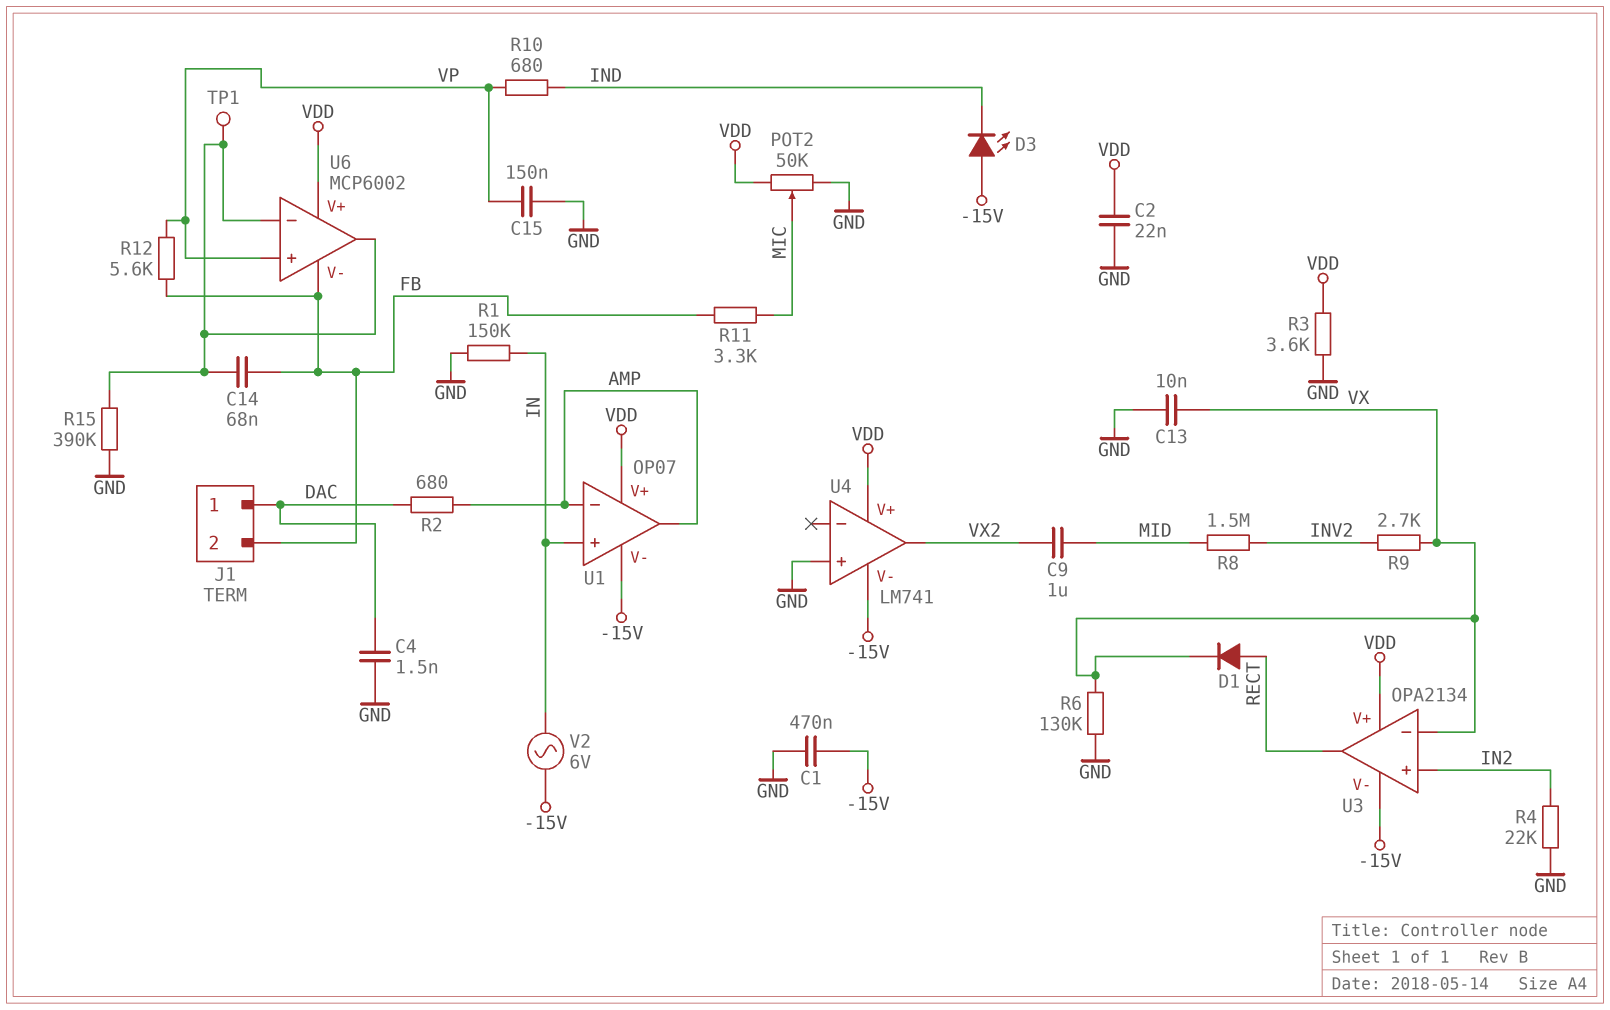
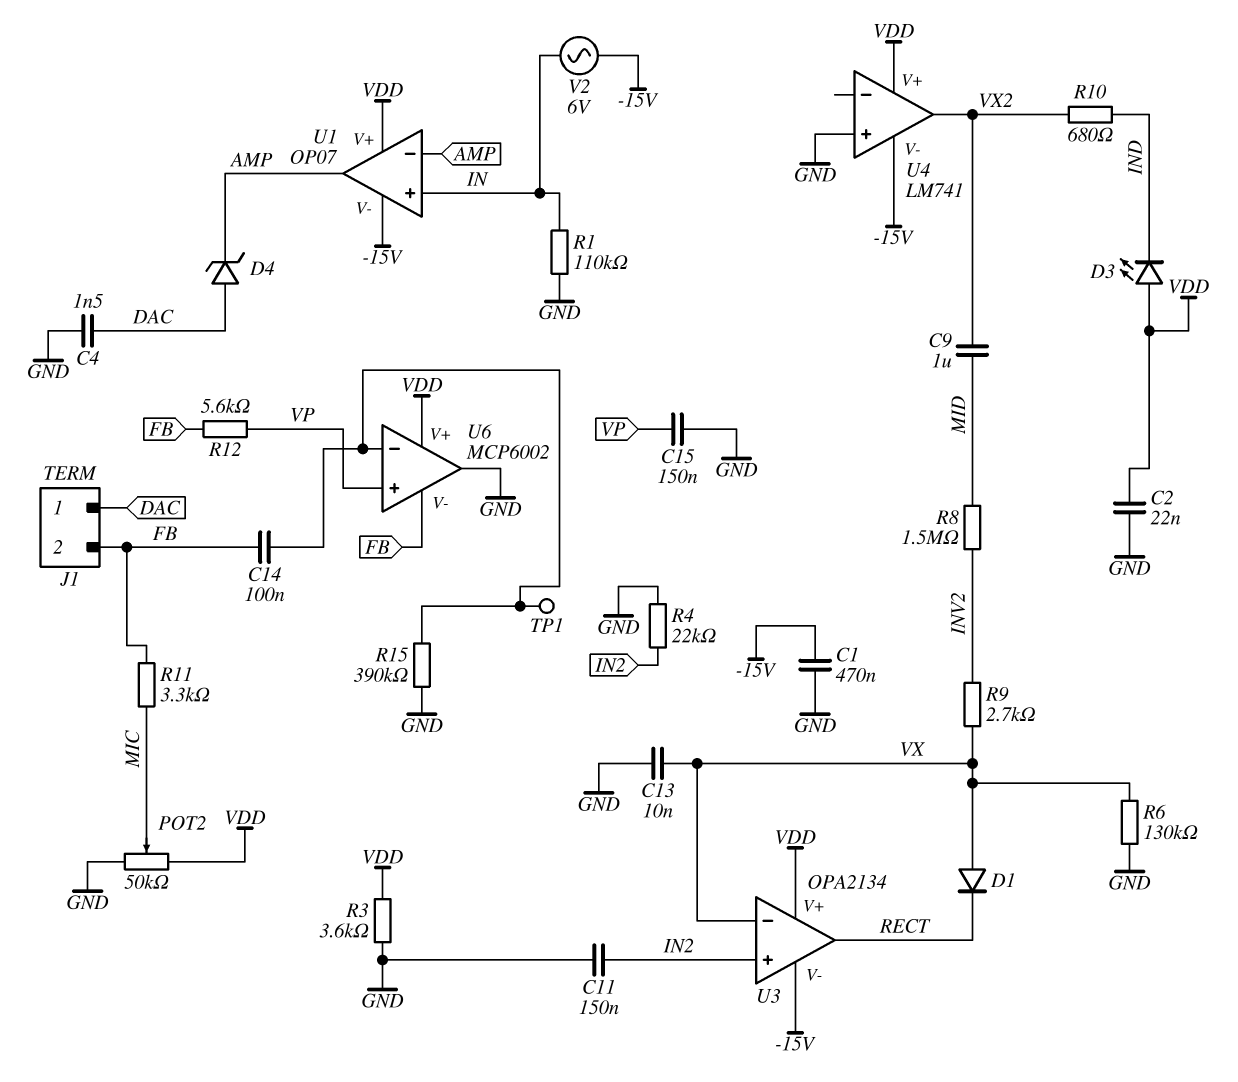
C11: none -> 150nF (GND, IN2)
C14: 68nF (FB, U6/in-) -> 100nF (FB, U6/in-)
D1: diode (A RECT, K VX) -> diode (A VX, K RECT)
D3: LED (A -15V, K IND) -> LED (A VDD, K IND)
D4: none -> zener (A DAC, K AMP)
R1: 150k (GND, IN) -> 110k (GND, IN)
R2: 680 (AMP, DAC) -> none
R10: 680 (IND, VP) -> 680 (IND, VX2)
U6 pin out: U6/in- -> GND

